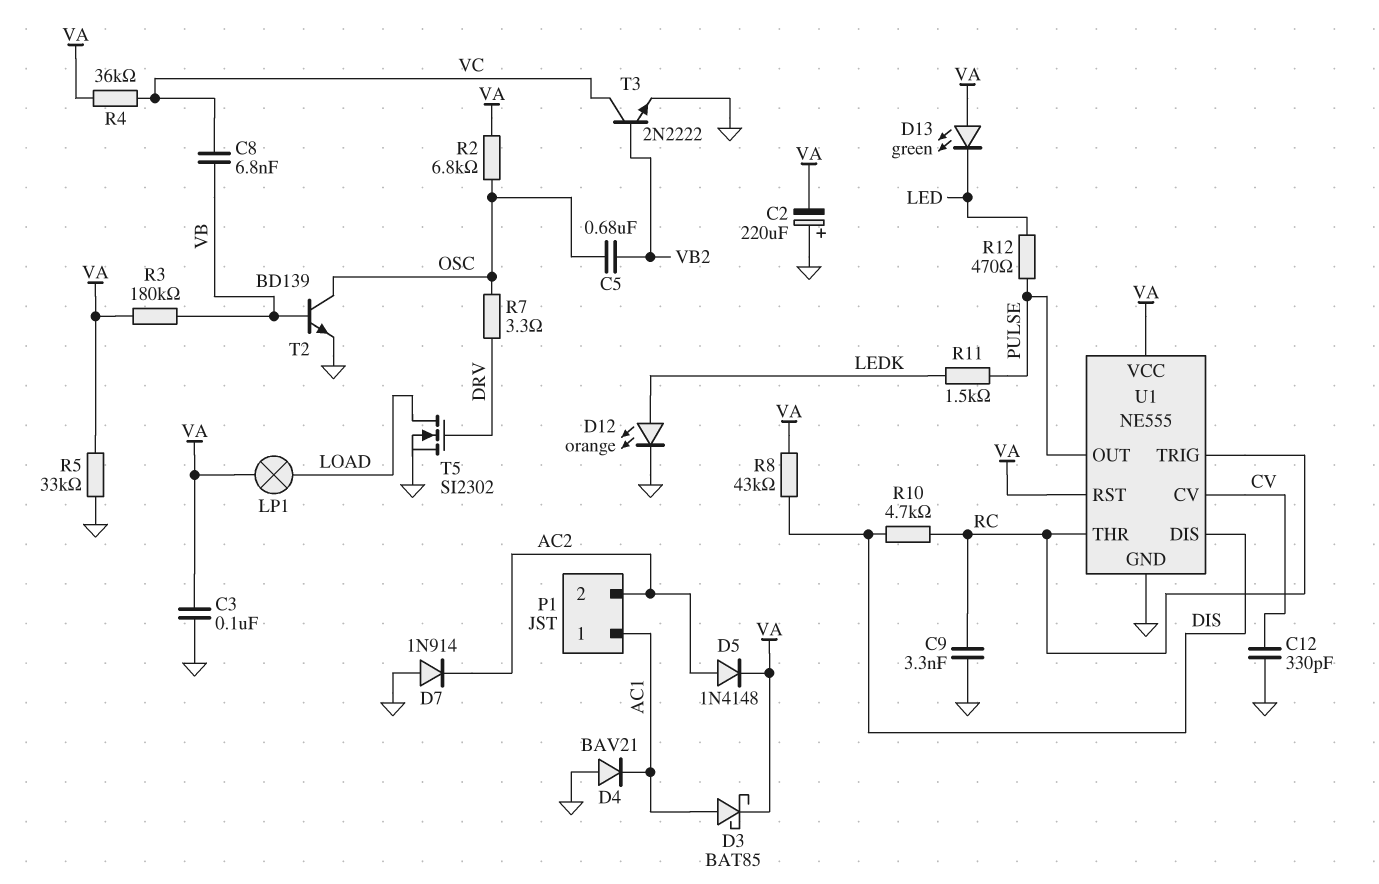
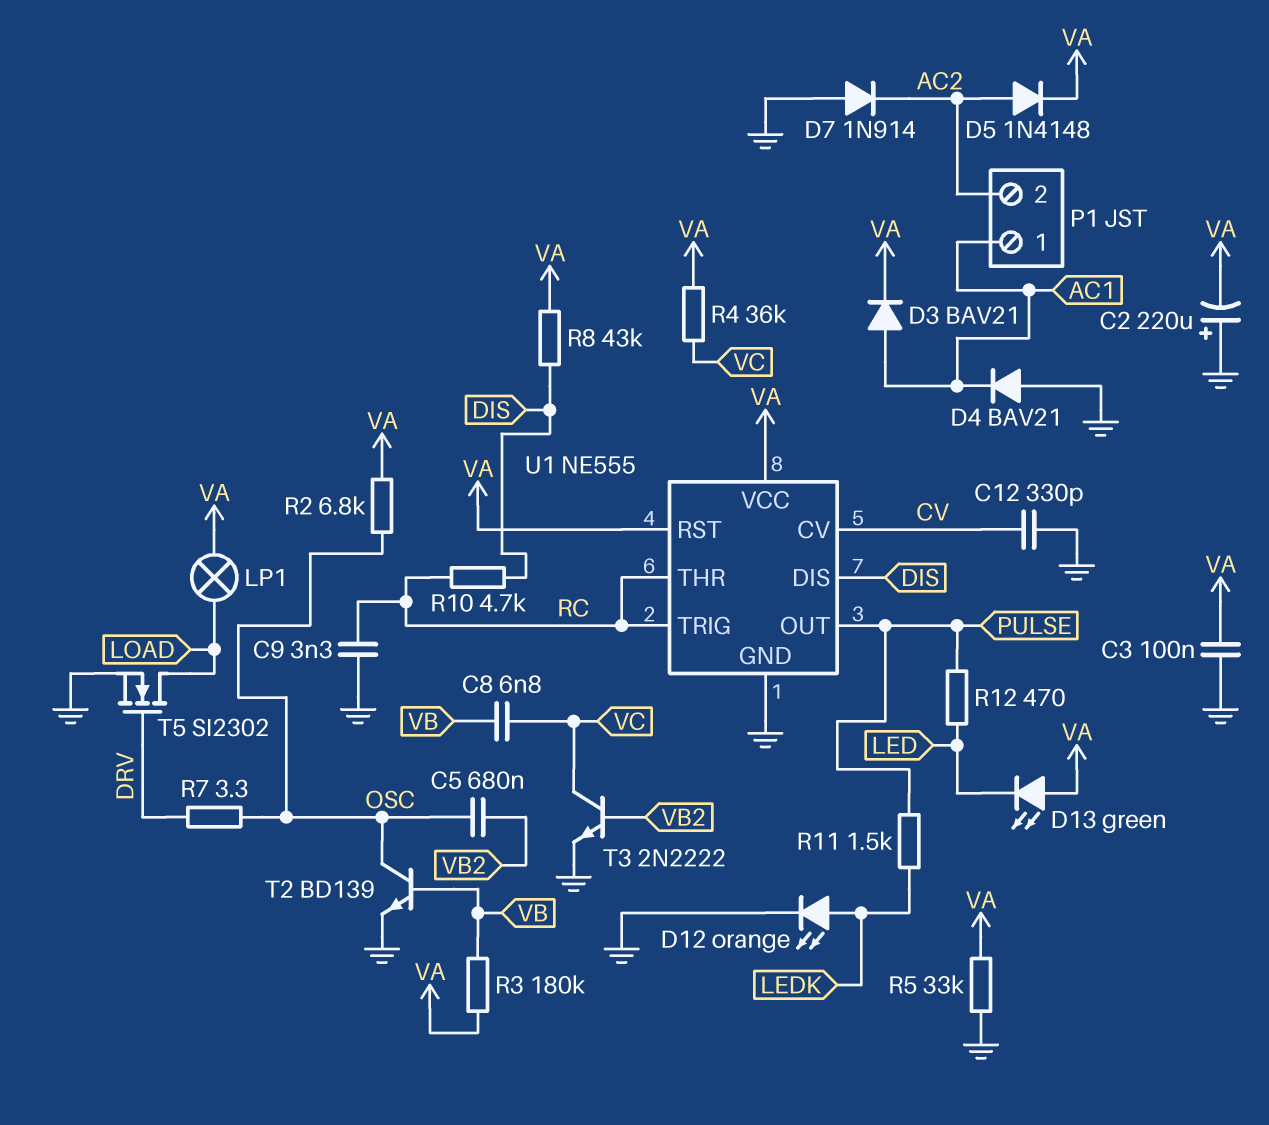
D3: schottky BAT85 (A AC1, K VA) -> diode BAV21 (A AC1, K VA)

